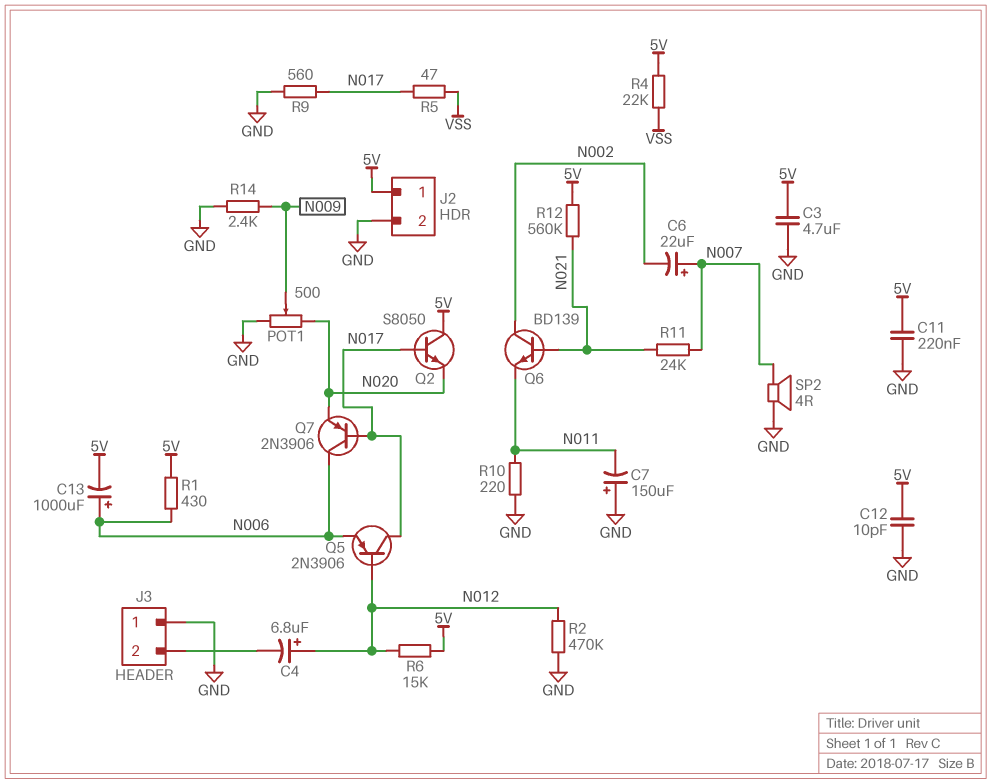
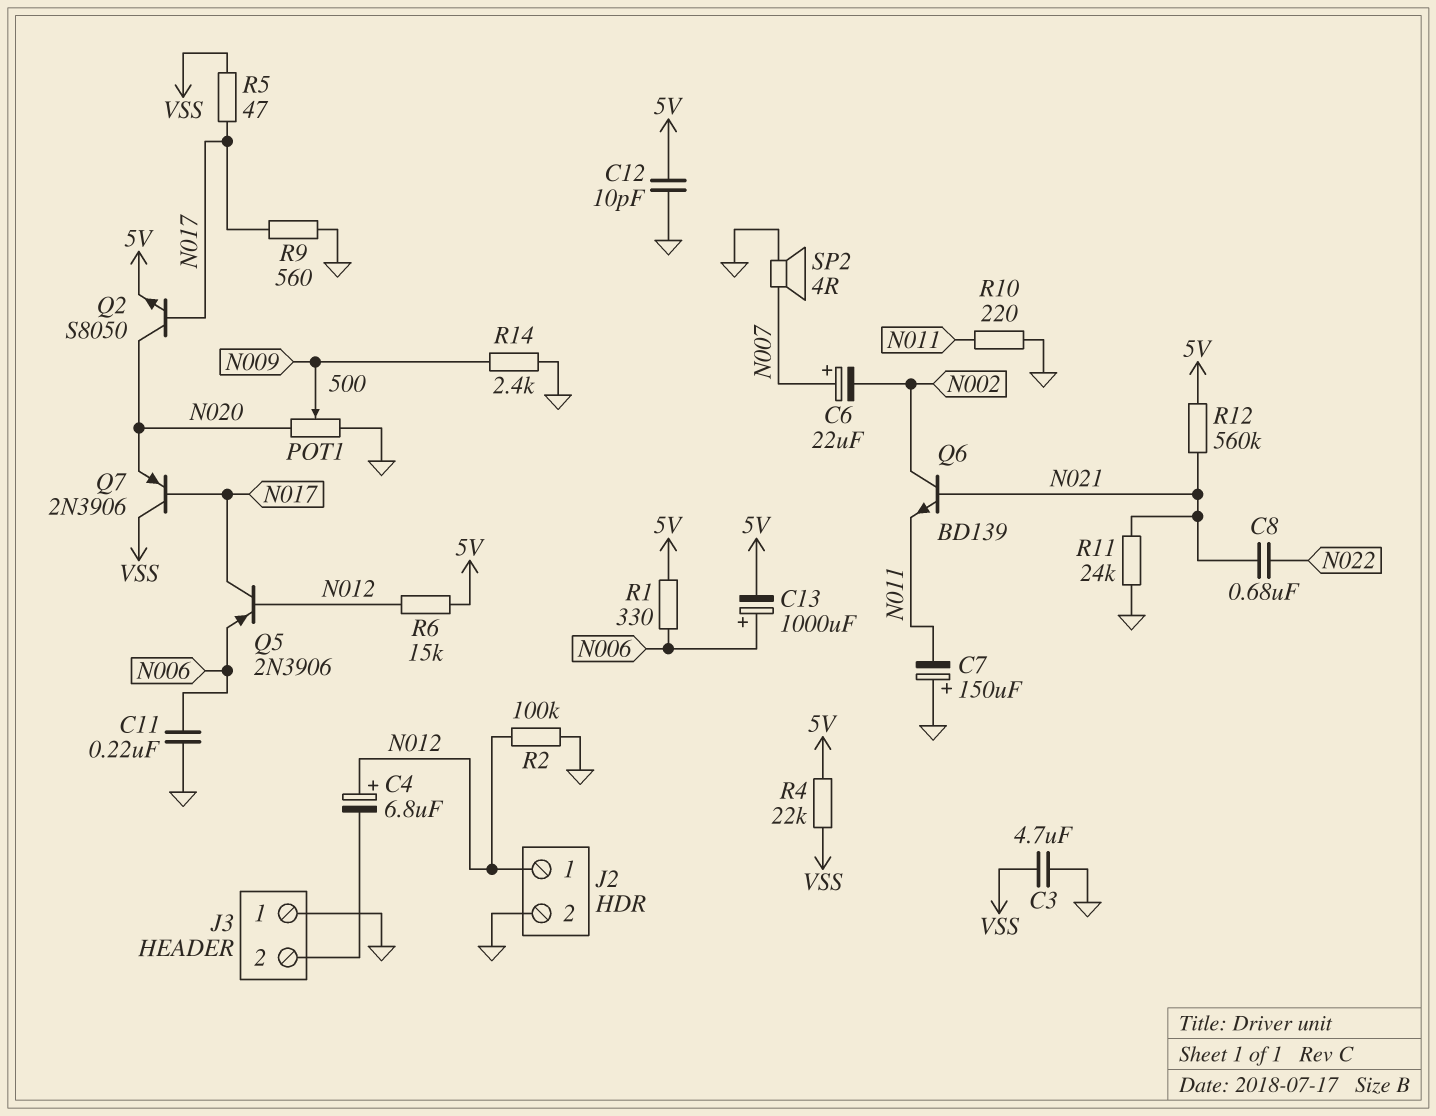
C3: 4.7uF (5V, GND) -> 4.7uF (GND, VSS)
C8: none -> 680nF (N021, N022)
C11: 220nF (5V, GND) -> 220nF (GND, N006)
J2 pin 1: 5V -> N012
Q2: NPN S8050 (B N017, C 5V, E N020) -> NPN S8050 (B N017, C N020, E 5V)
Q7: PNP 2N3906 (B N017, C N006, E N020) -> PNP 2N3906 (B N017, C VSS, E N020)
R1: 430 (5V, N006) -> 330 (5V, N006)
R2: 470k (GND, N012) -> 100k (GND, N012)
R11: 24k (N007, N021) -> 24k (GND, N021)

